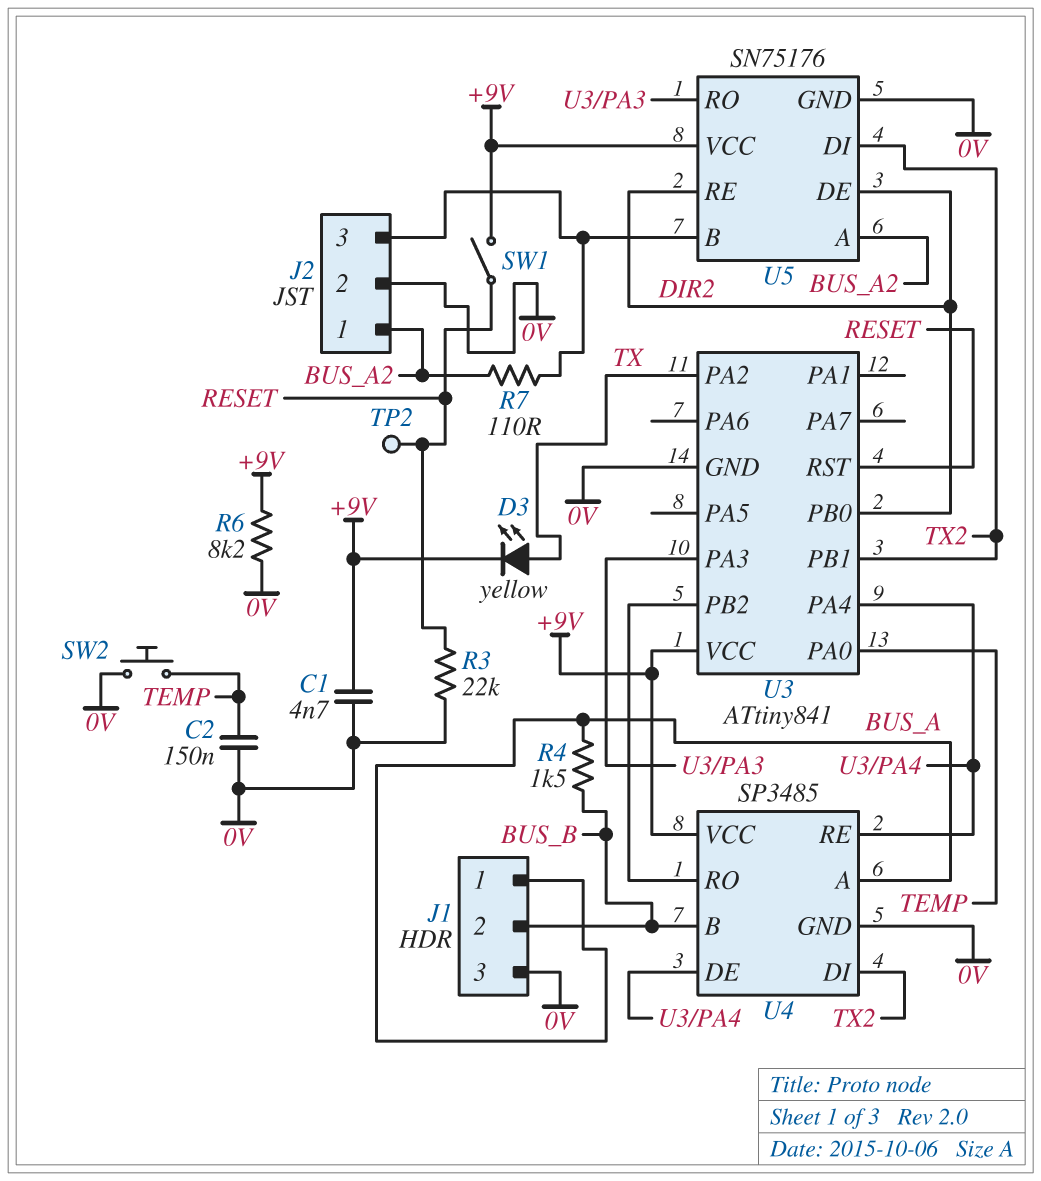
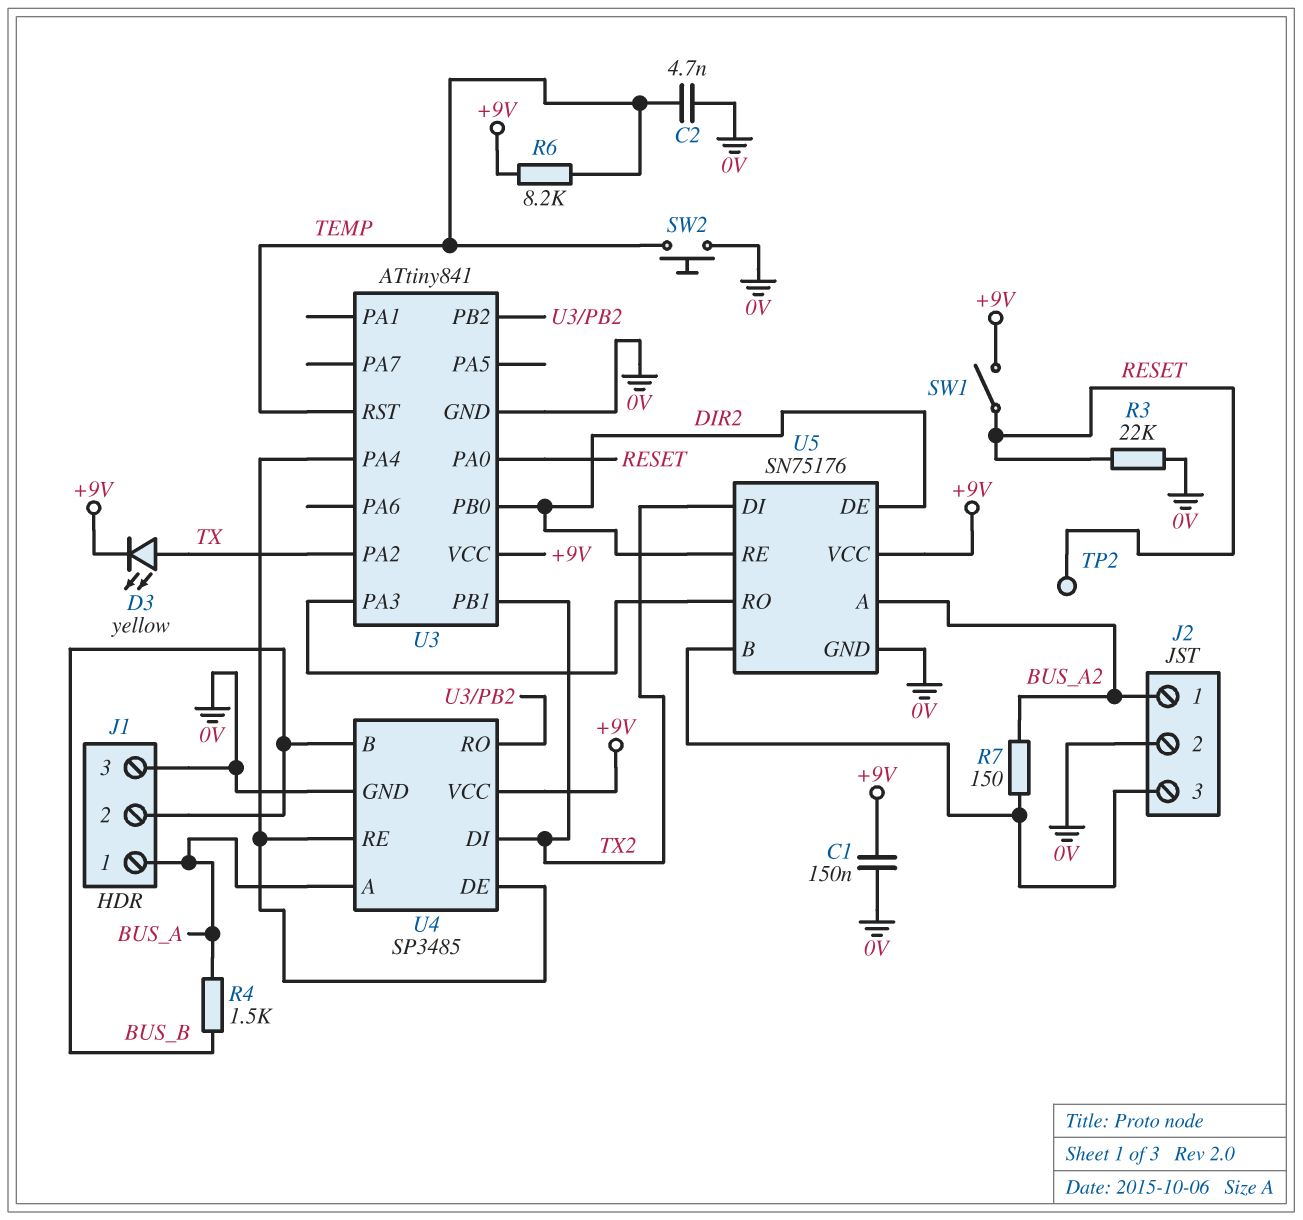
C1: 4.7nF (+9V, 0V) -> 150nF (+9V, 0V)
C2: 150nF (0V, TEMP) -> 4.7nF (0V, TEMP)
R6: 8.2k (+9V, 0V) -> 8.2k (+9V, TEMP)
R7: 110 (BUS_A2, J2/3) -> 150 (BUS_A2, J2/3)
U3 pin PA0: TEMP -> RESET
U3 pin RST: RESET -> TEMP

